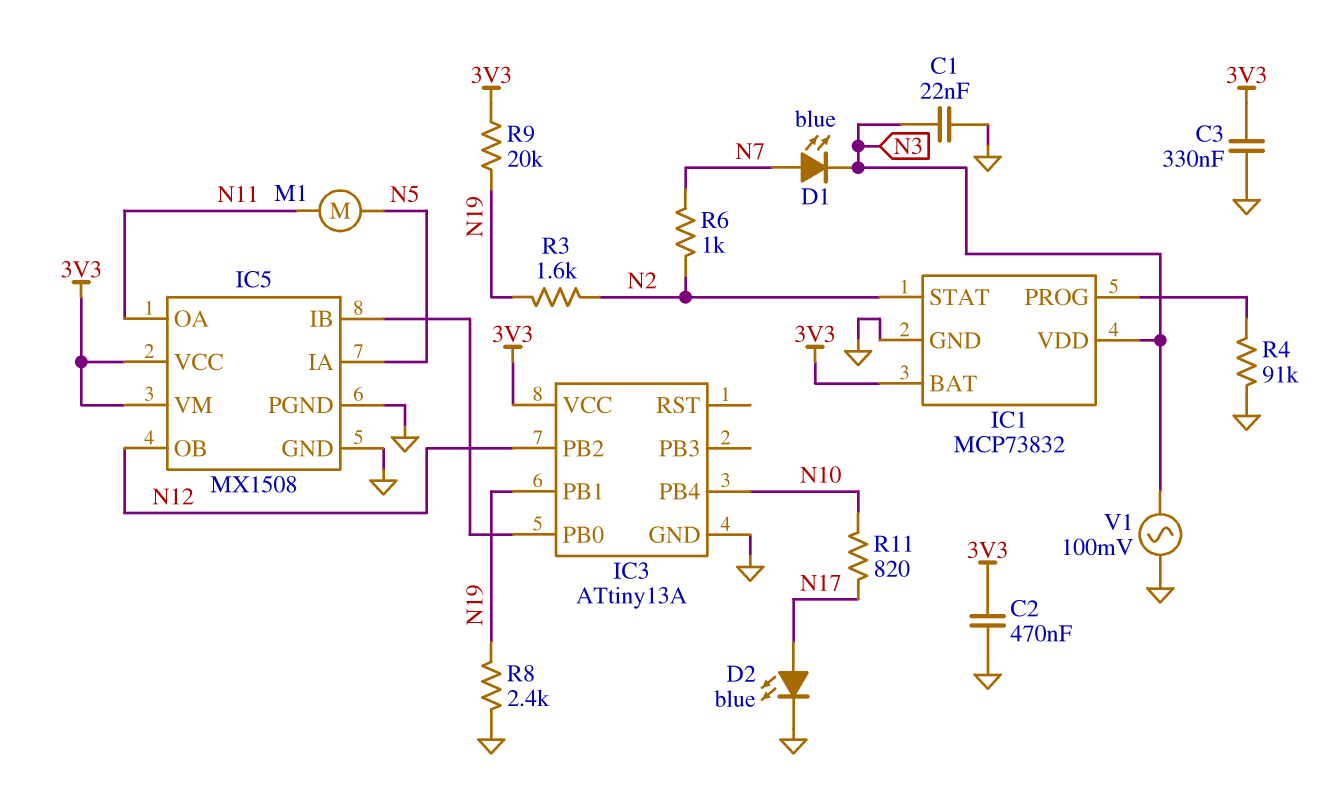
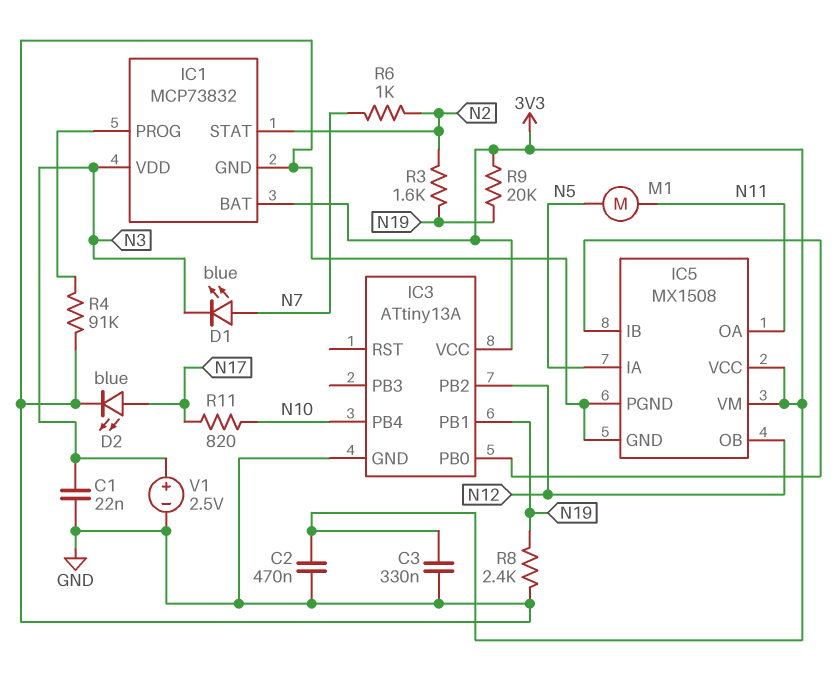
V1: AC 100mV (GND, N3) -> 2.5V (plus N3, minus GND)

